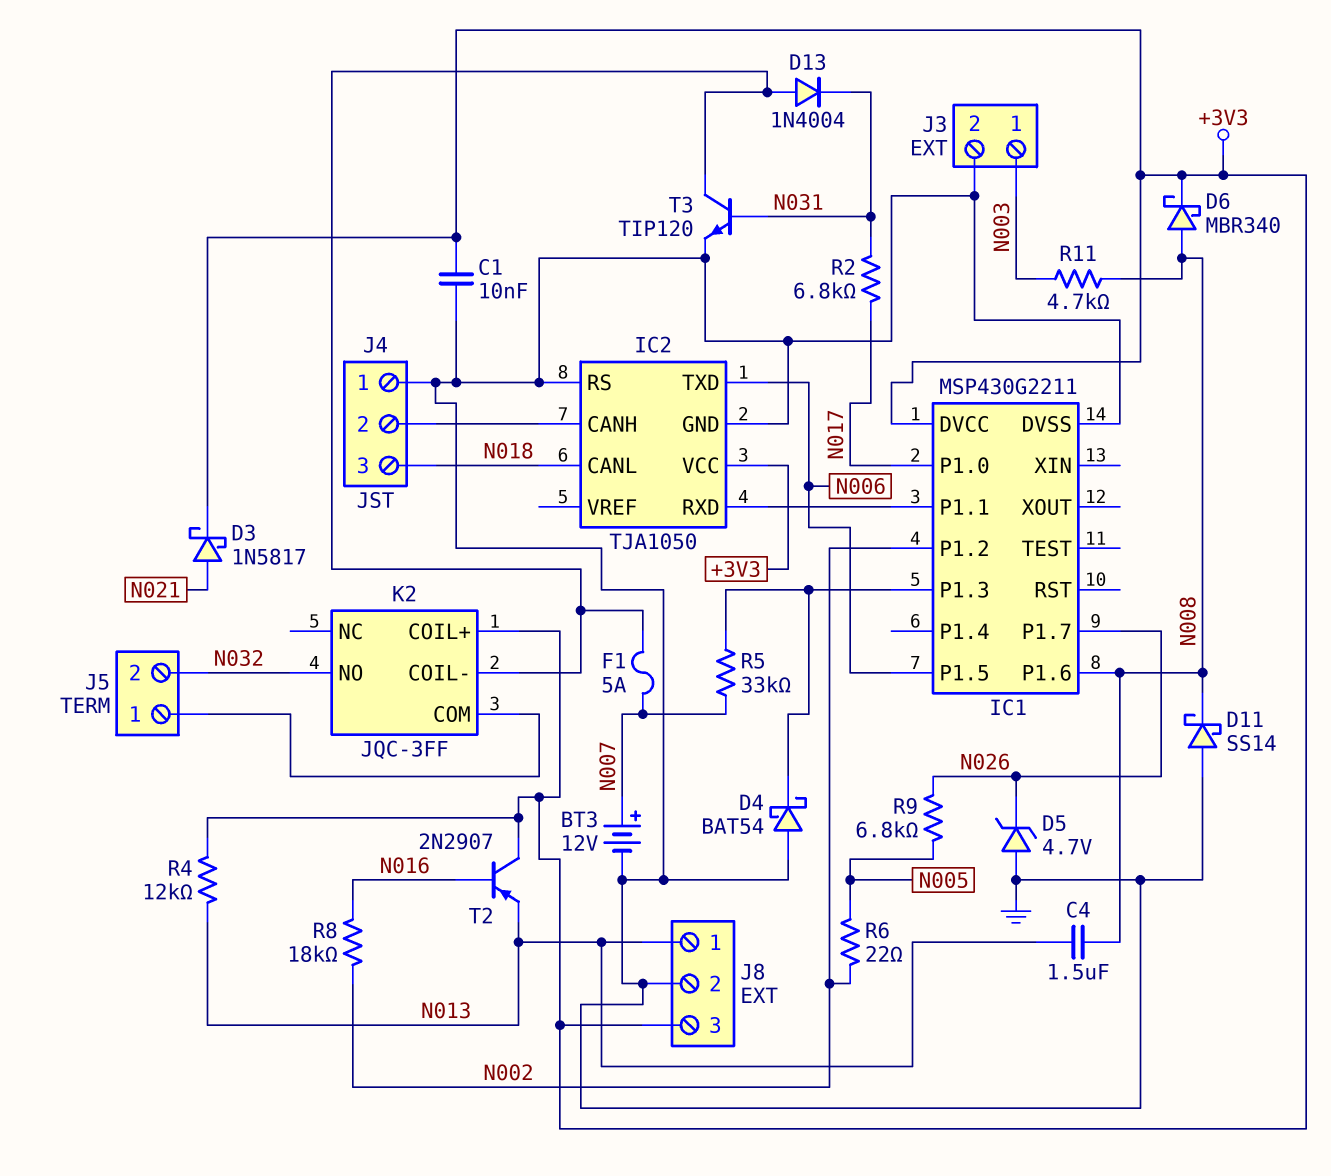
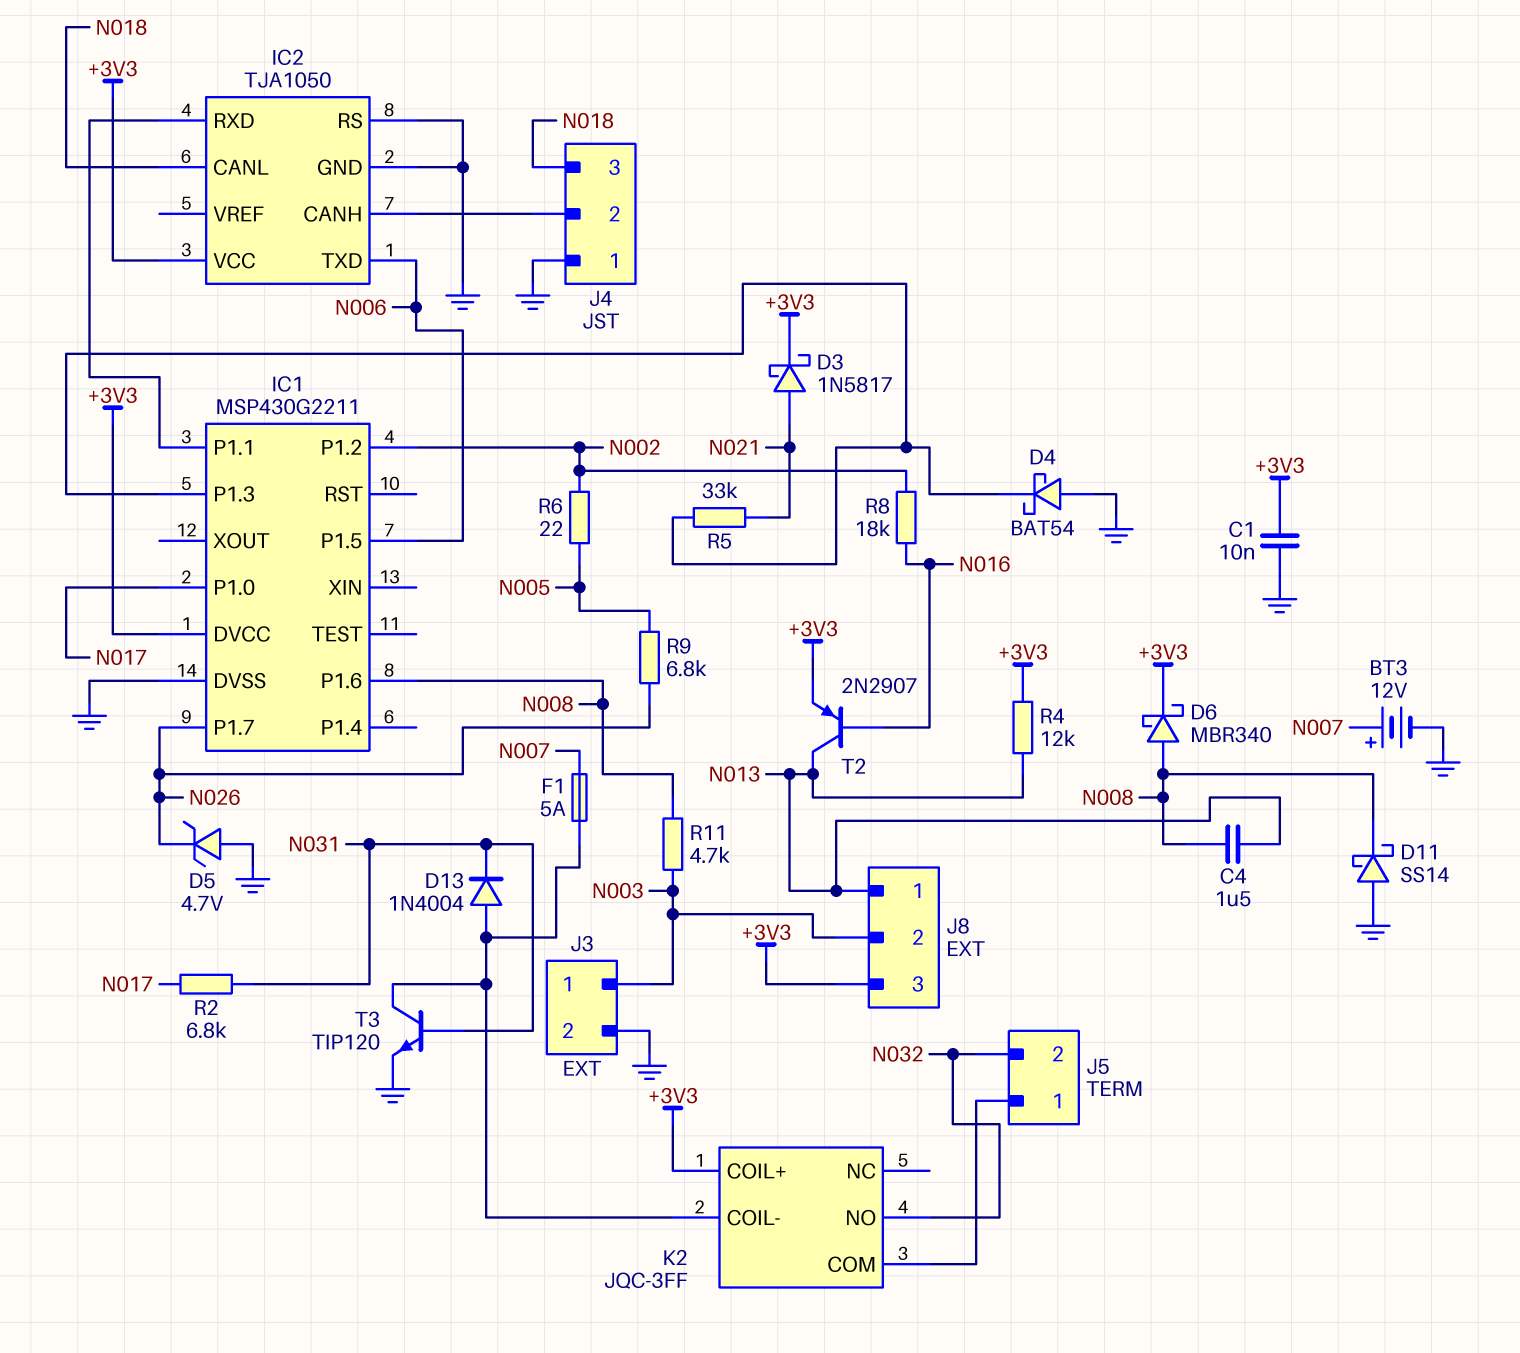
J8 pin 2: GND -> N003
R5: 33k (IC1/P1.3, N007) -> 33k (IC1/P1.3, N021)
T2: PNP 2N2907 (B N016, C +3V3, E N013) -> PNP 2N2907 (B N016, C N013, E +3V3)

